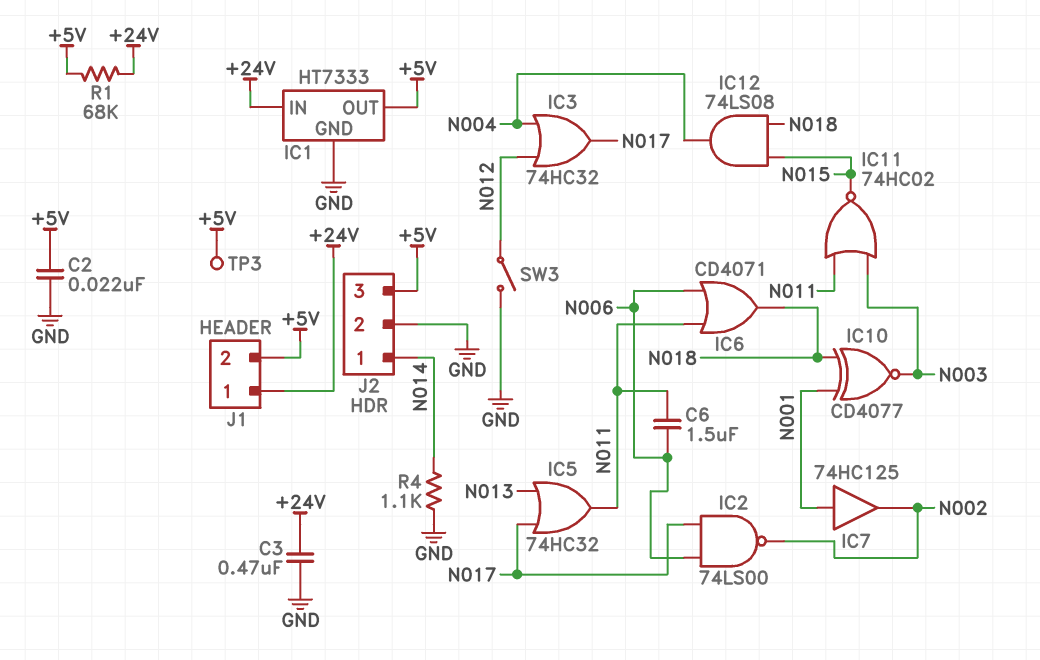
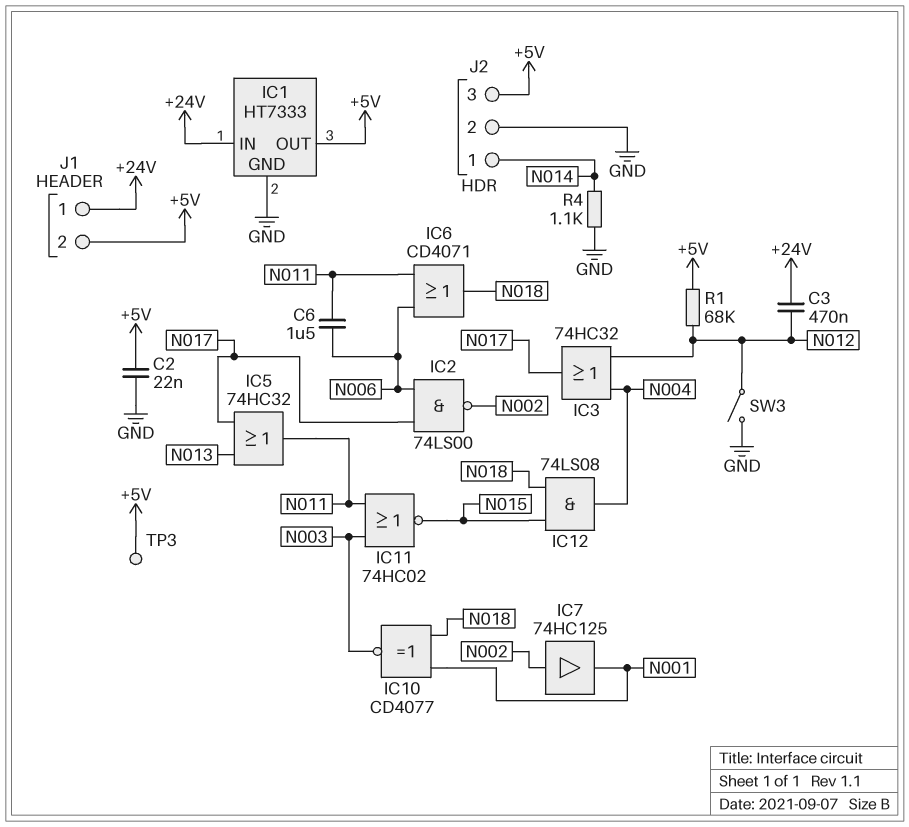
C3: 470nF (+24V, GND) -> 470nF (+24V, N012)
IC7: buffer 74HC125 (in N001, out N002) -> buffer 74HC125 (in N002, out N001)
R1: 68k (+5V, +24V) -> 68k (+5V, N012)

